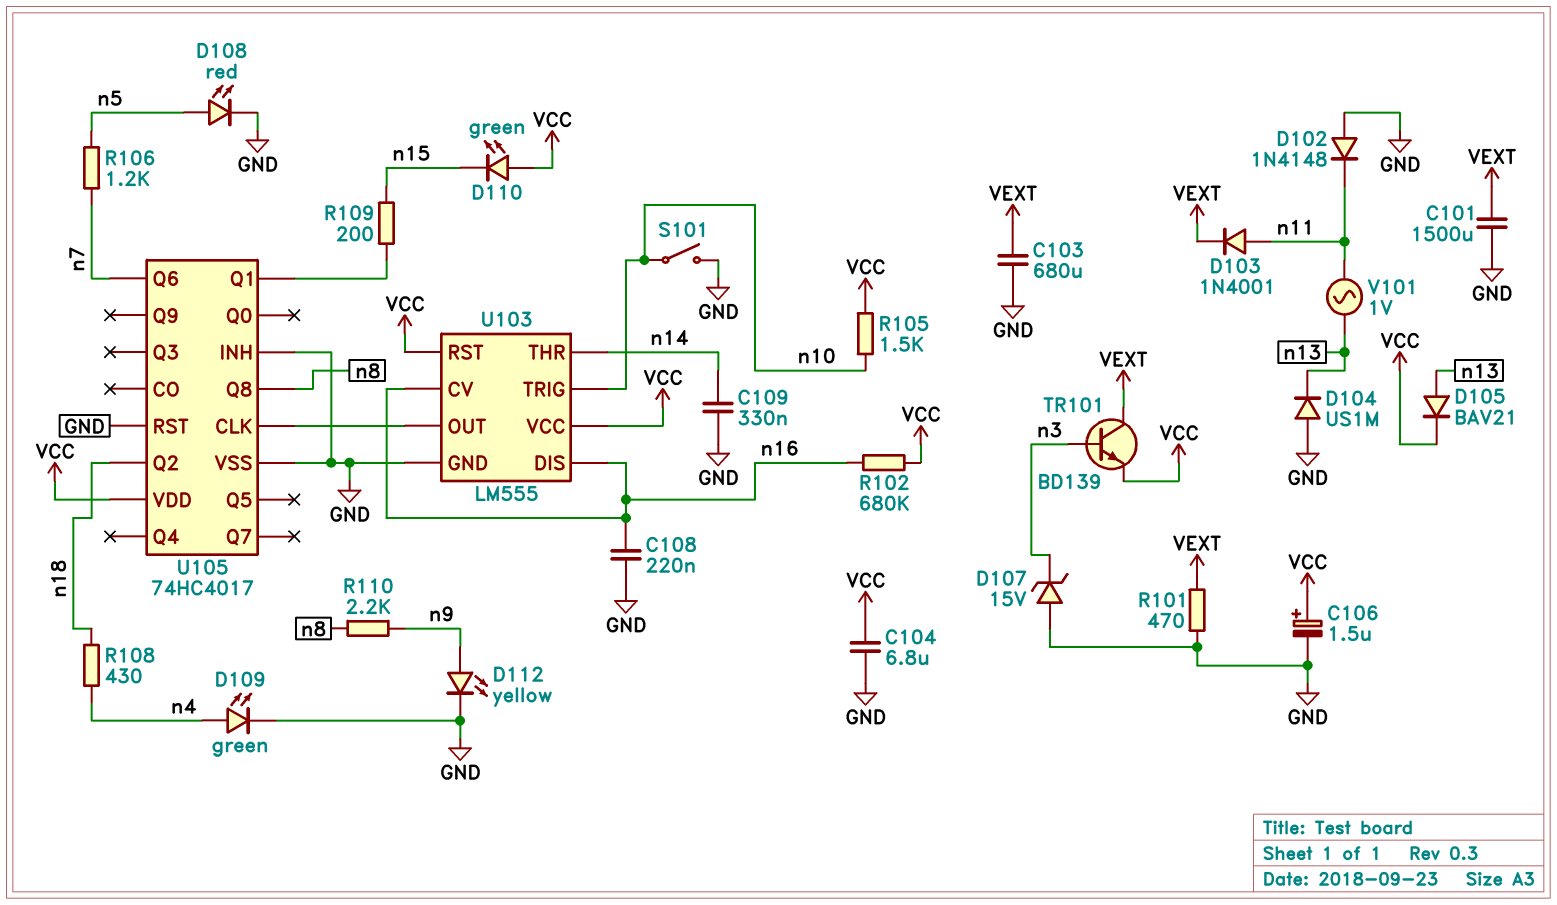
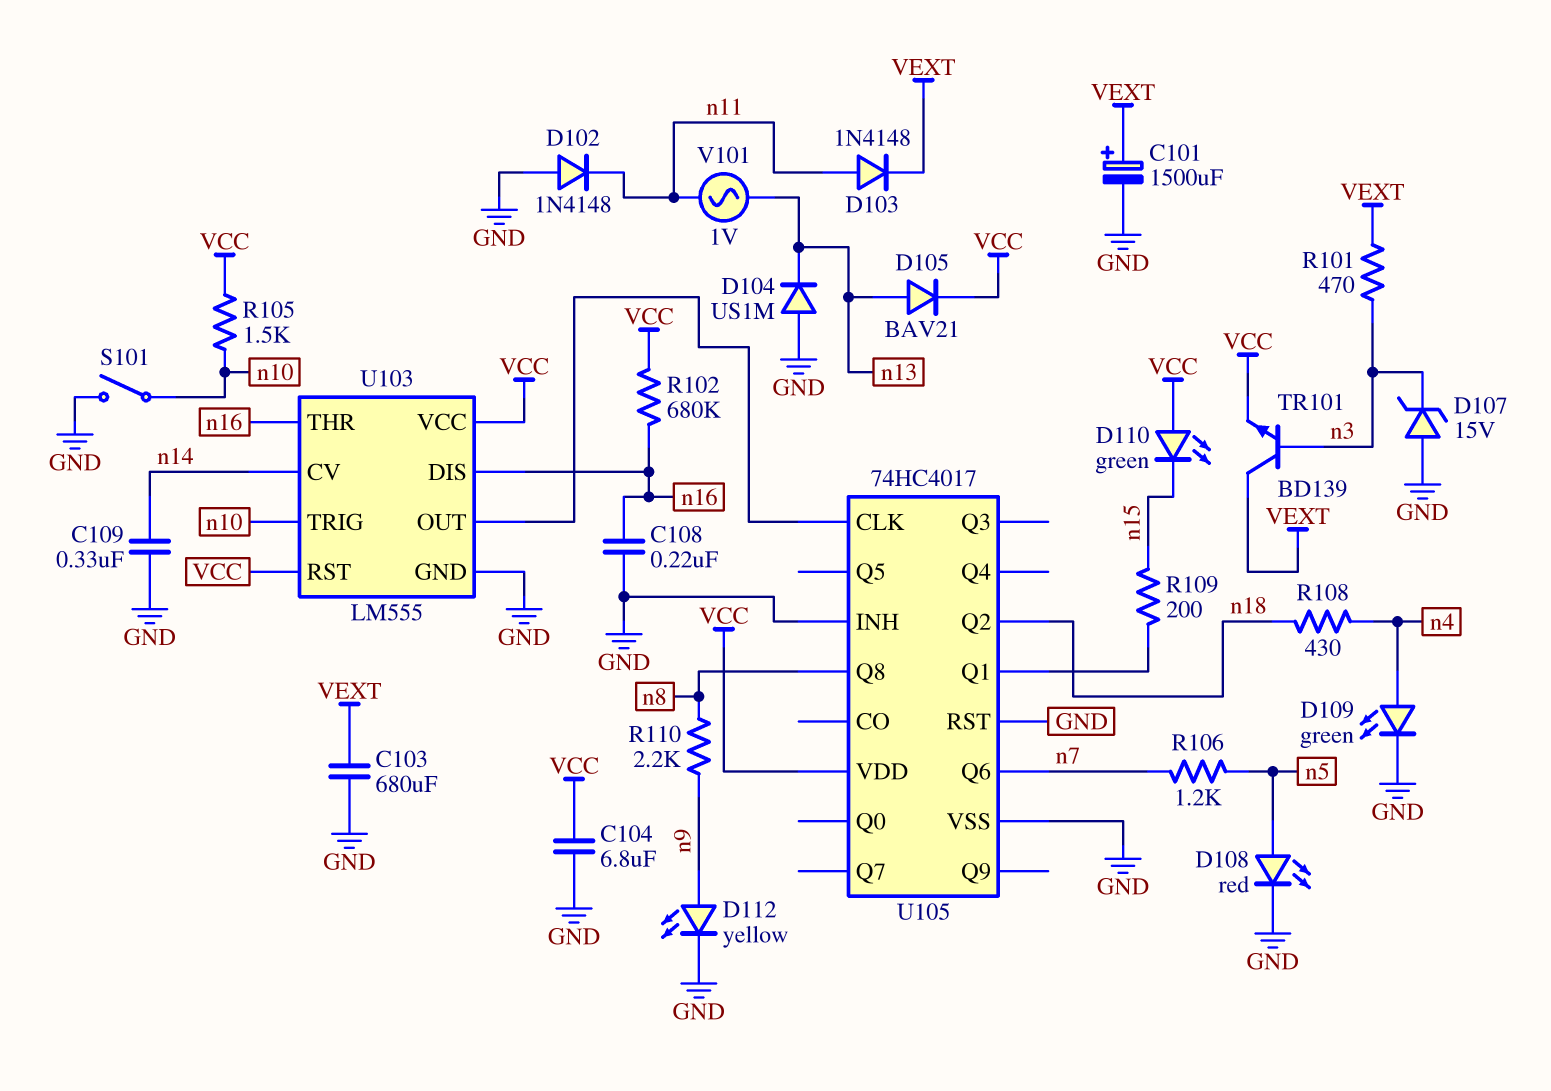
C101: 1500uF (GND, VEXT) -> 1500uF (plus VEXT, minus GND)
C106: 1.5uF (plus VCC, minus GND) -> none
D103: diode 1N4001 (A n11, K VEXT) -> diode 1N4148 (A n11, K VEXT)
R101: 470 (GND, VEXT) -> 470 (VEXT, n3)
U103 pin CV: n16 -> n14
U103 pin THR: n14 -> n16

